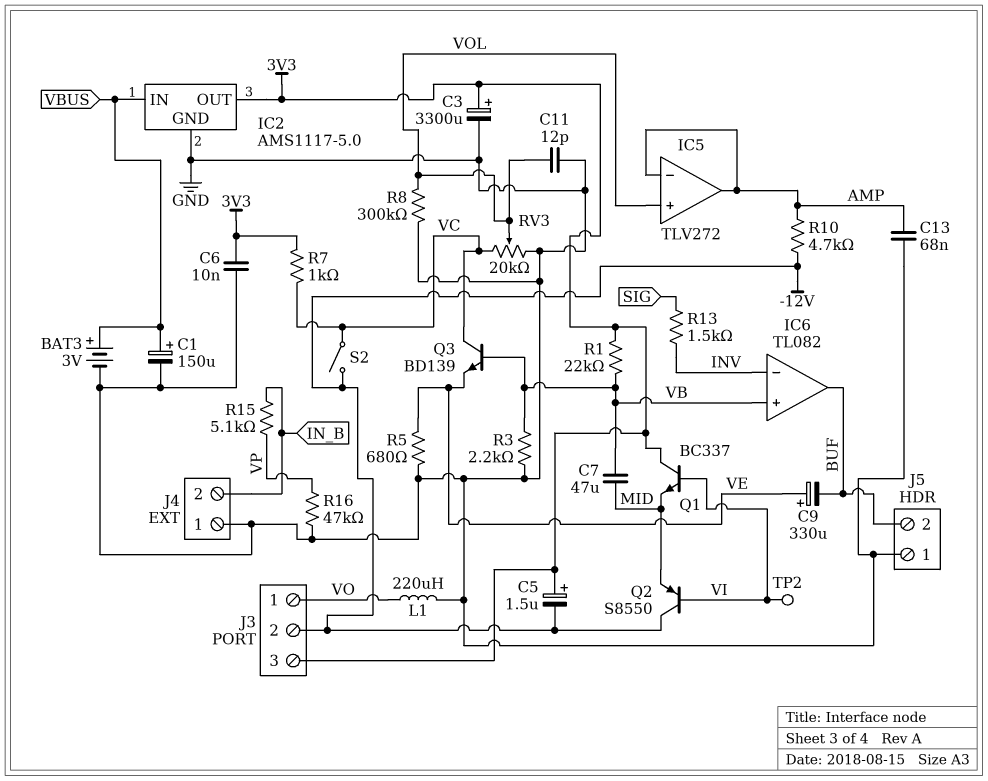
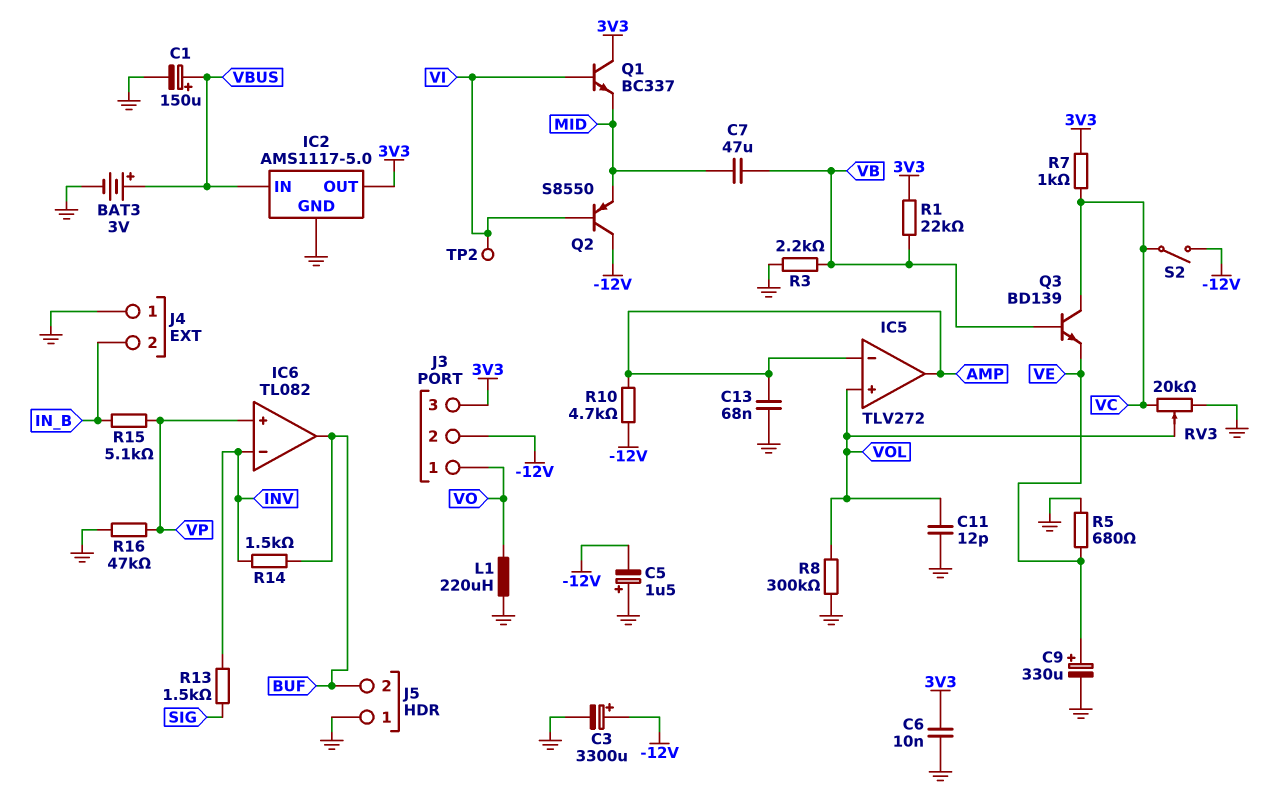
C3: 3300uF (plus 3V3, minus GND) -> 3300uF (plus -12V, minus GND)
C5: 1.5uF (plus 3V3, minus -12V) -> 1.5uF (plus GND, minus -12V)
C9: 330uF (plus VE, minus BUF) -> 330uF (plus VE, minus GND)
IC6 pin in+: VB -> VP
R14: none -> 1.5k (BUF, INV)

